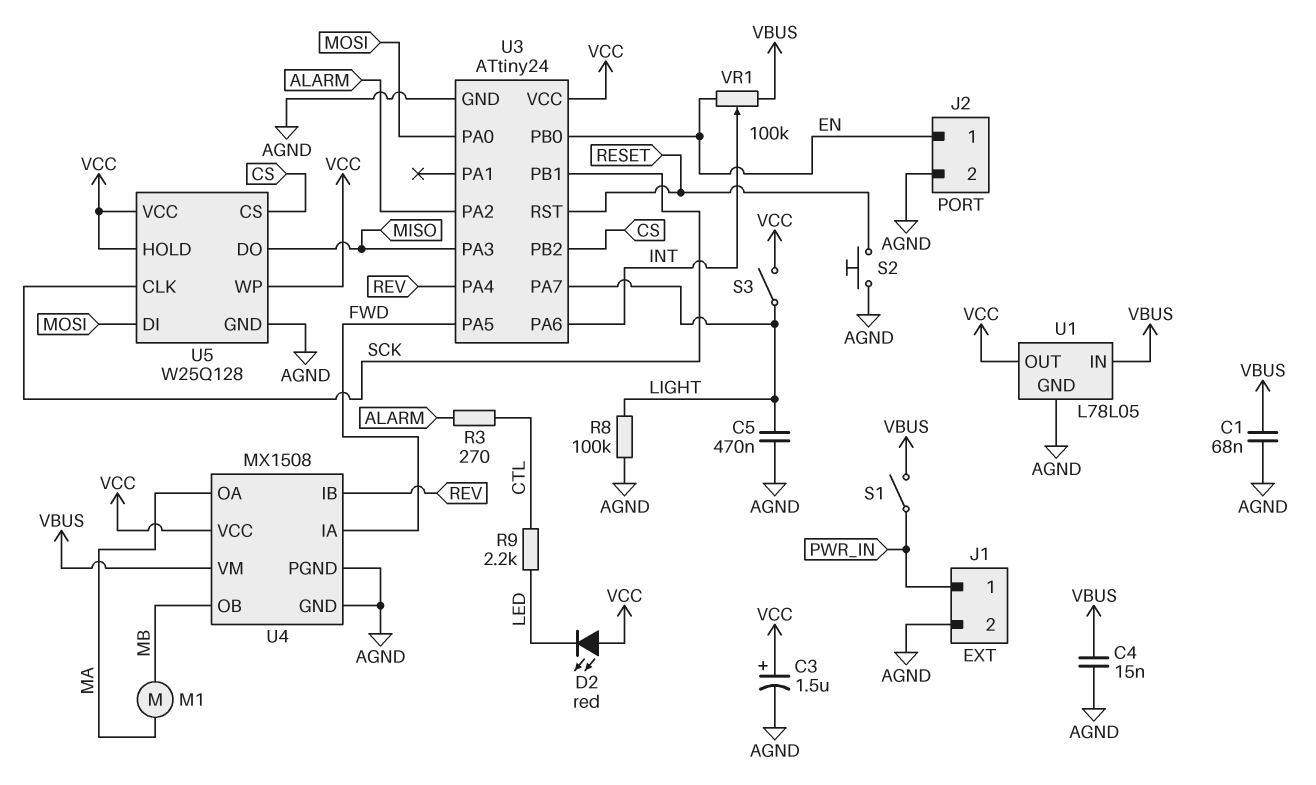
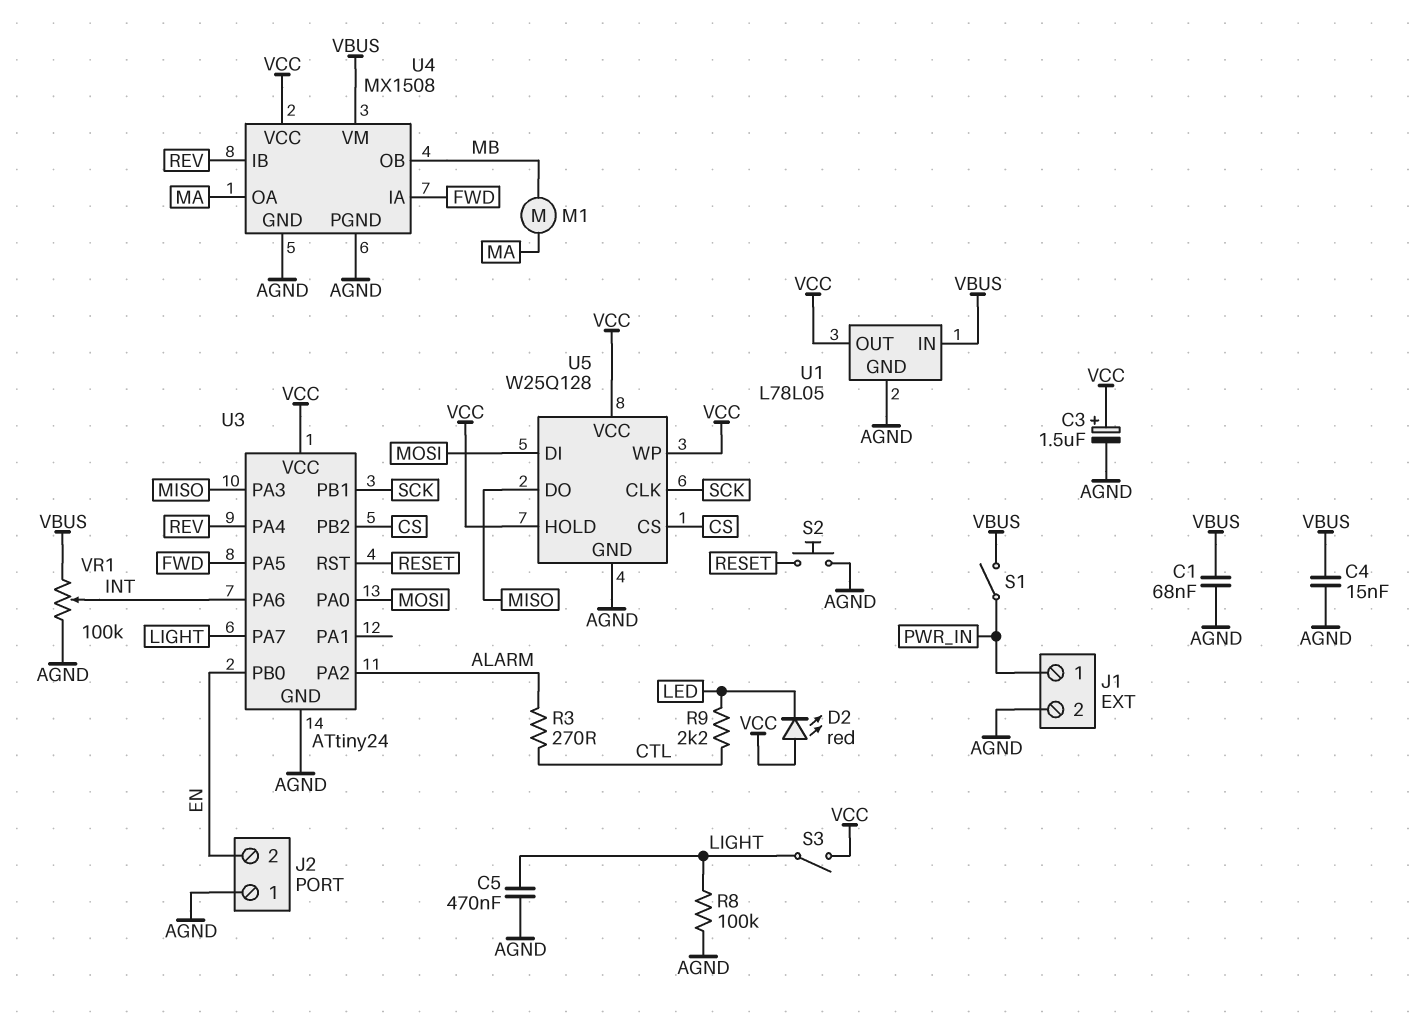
J2 pin 1: EN -> AGND
J2 pin 2: AGND -> EN
VR1: 100k (EN, VBUS, wiper INT) -> 100k (AGND, VBUS, wiper INT)

